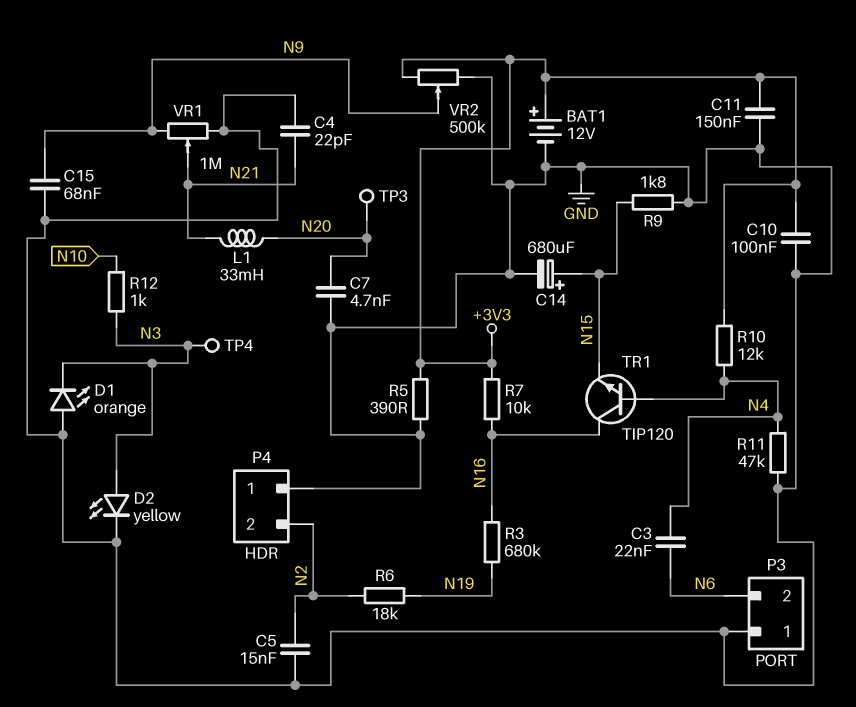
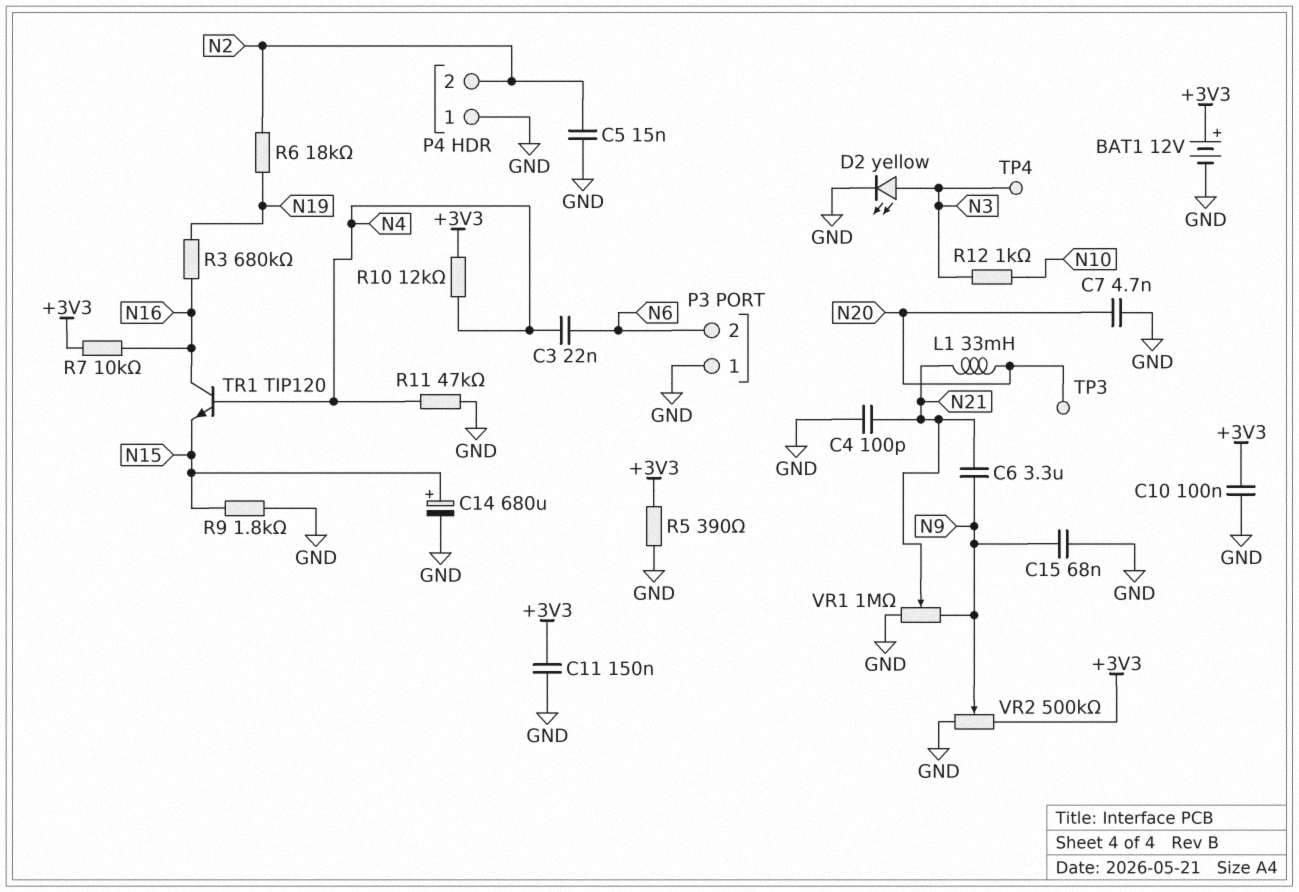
C4: 22pF (GND, N21) -> 100pF (GND, N21)
C6: none -> 3.3uF (N9, N21)
D1: LED orange (A GND, K N3) -> none

